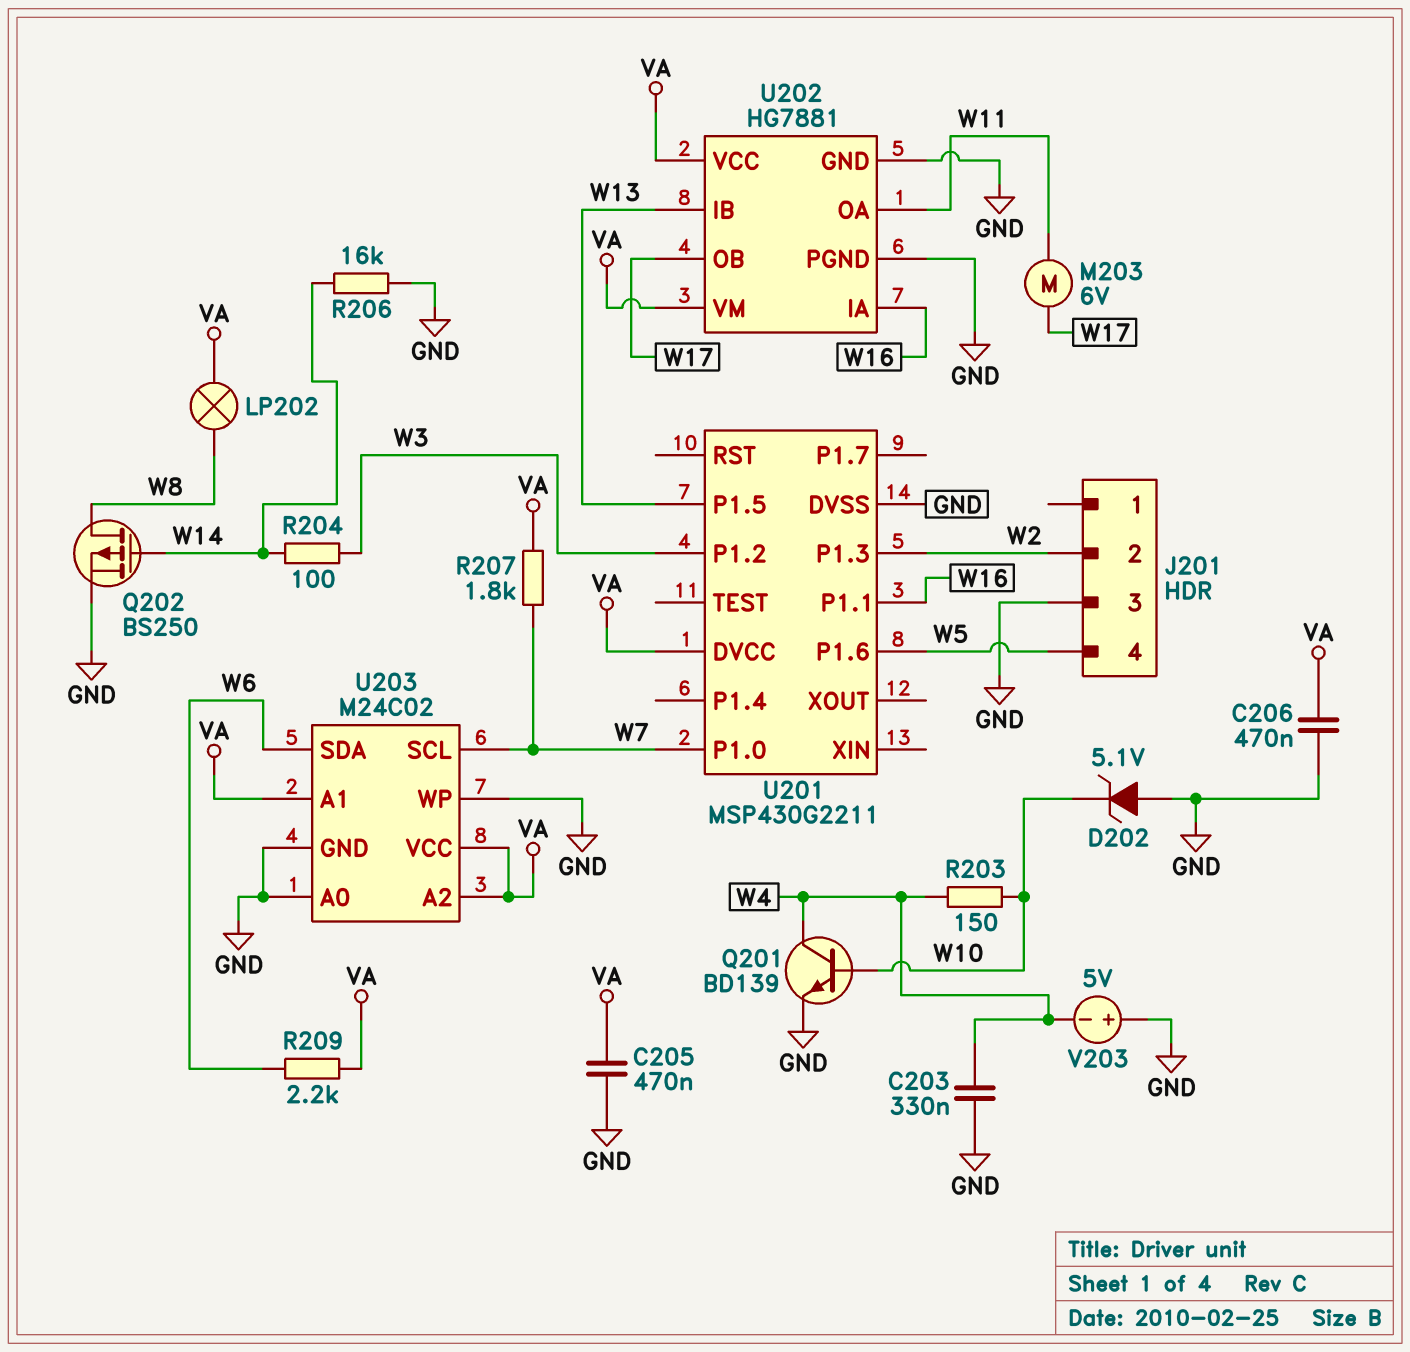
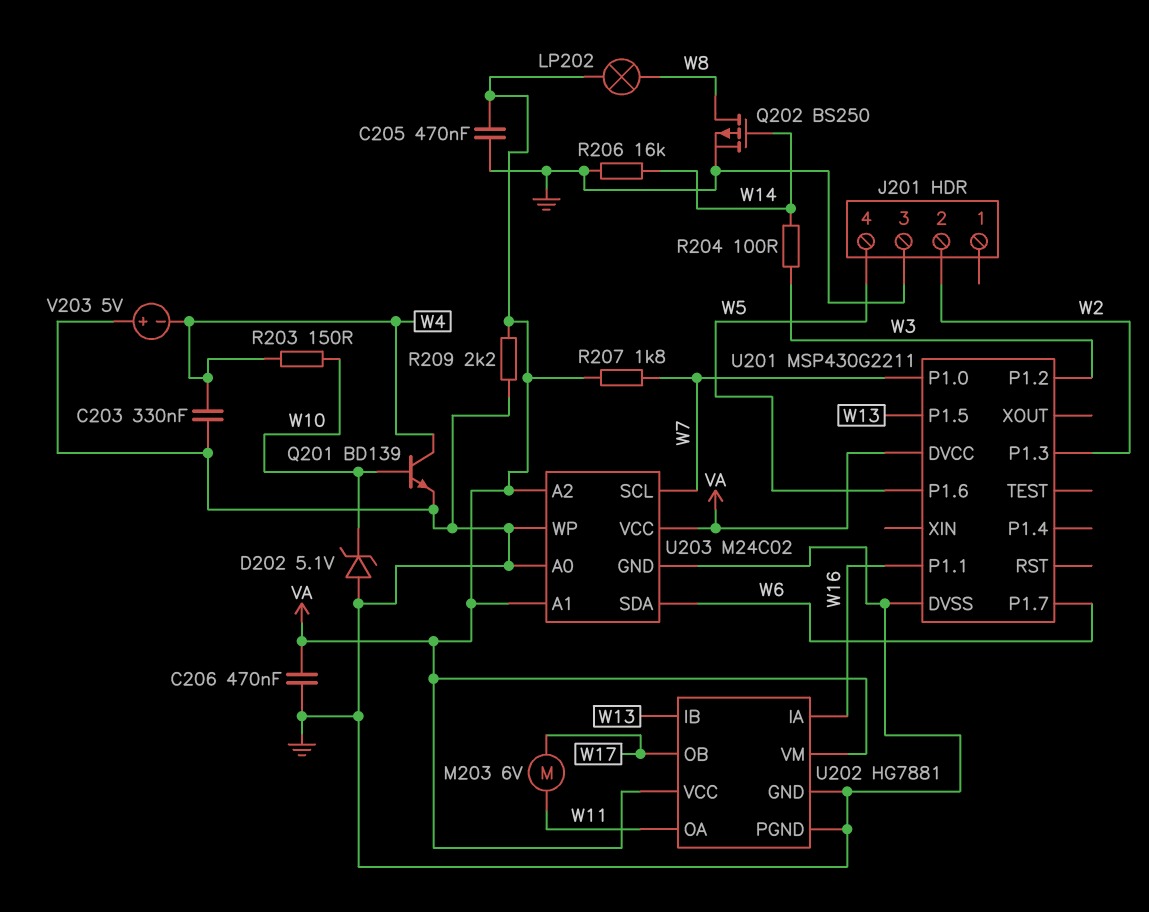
R209: 2.2k (VA, W6) -> 2.2k (GND, VA)
U201 pin P1.7: none -> W6

